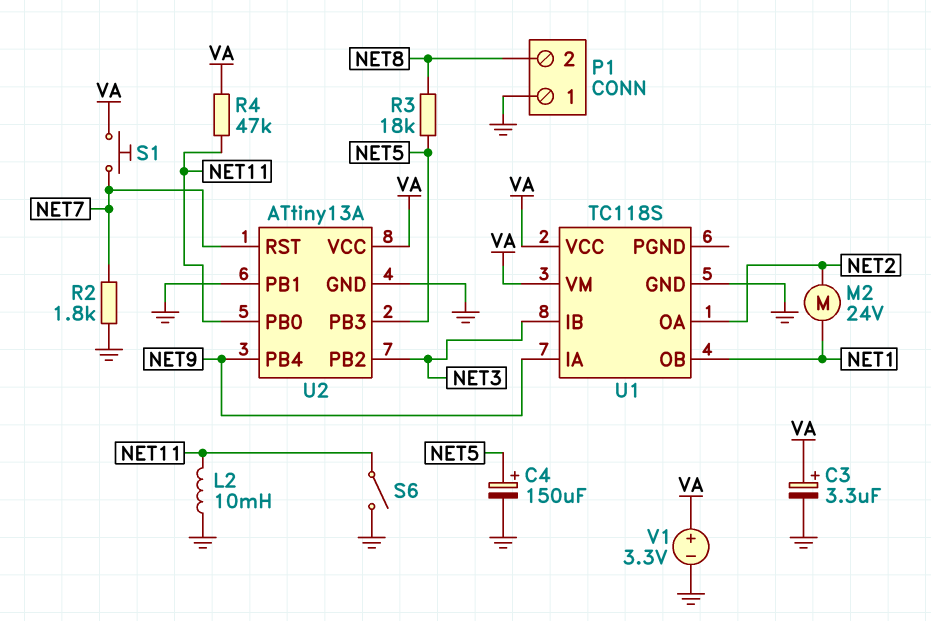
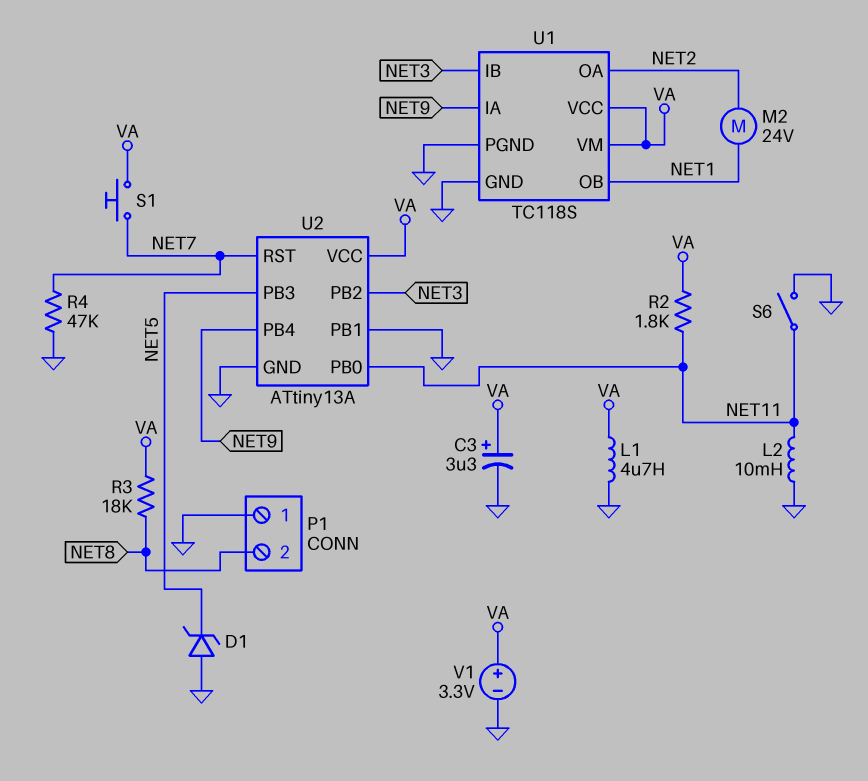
C4: 150uF (plus NET5, minus GND) -> none
D1: none -> zener (A GND, K NET5)
L1: none -> 4.7uH (GND, VA)
R2: 1.8k (GND, NET7) -> 1.8k (NET11, VA)
R3: 18k (NET5, NET8) -> 18k (NET8, VA)
R4: 47k (NET11, VA) -> 47k (GND, NET7)
U1 pin PGND: none -> GND

